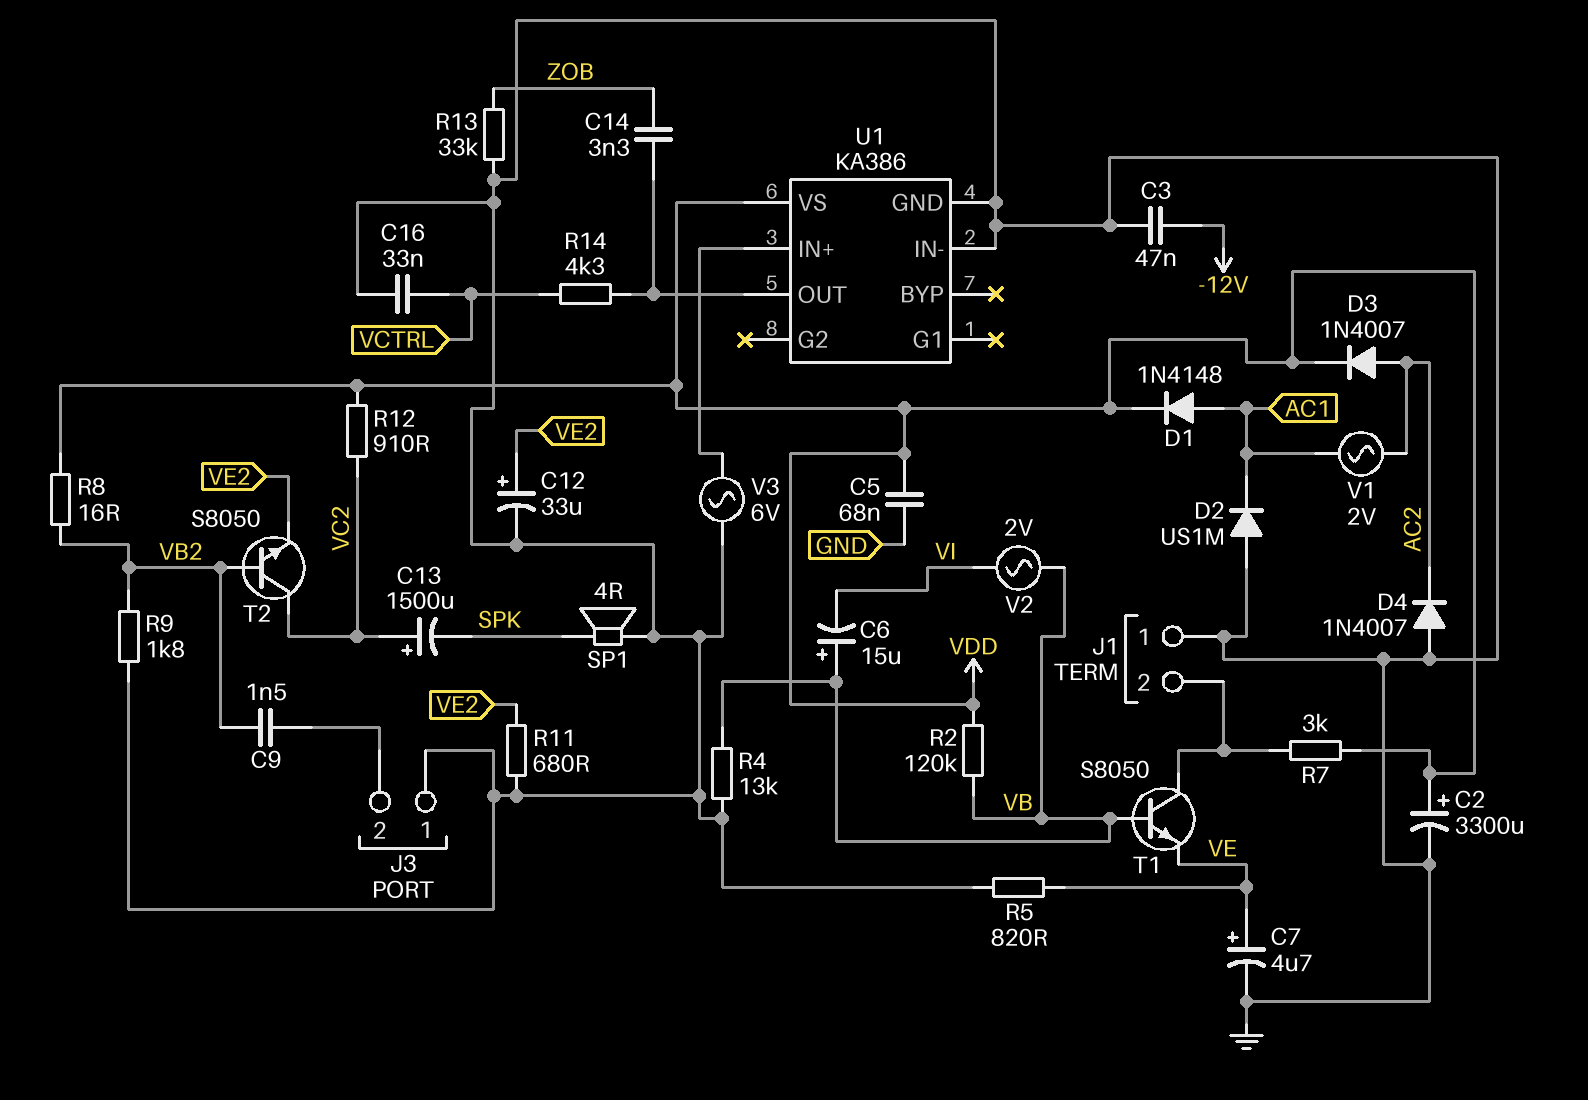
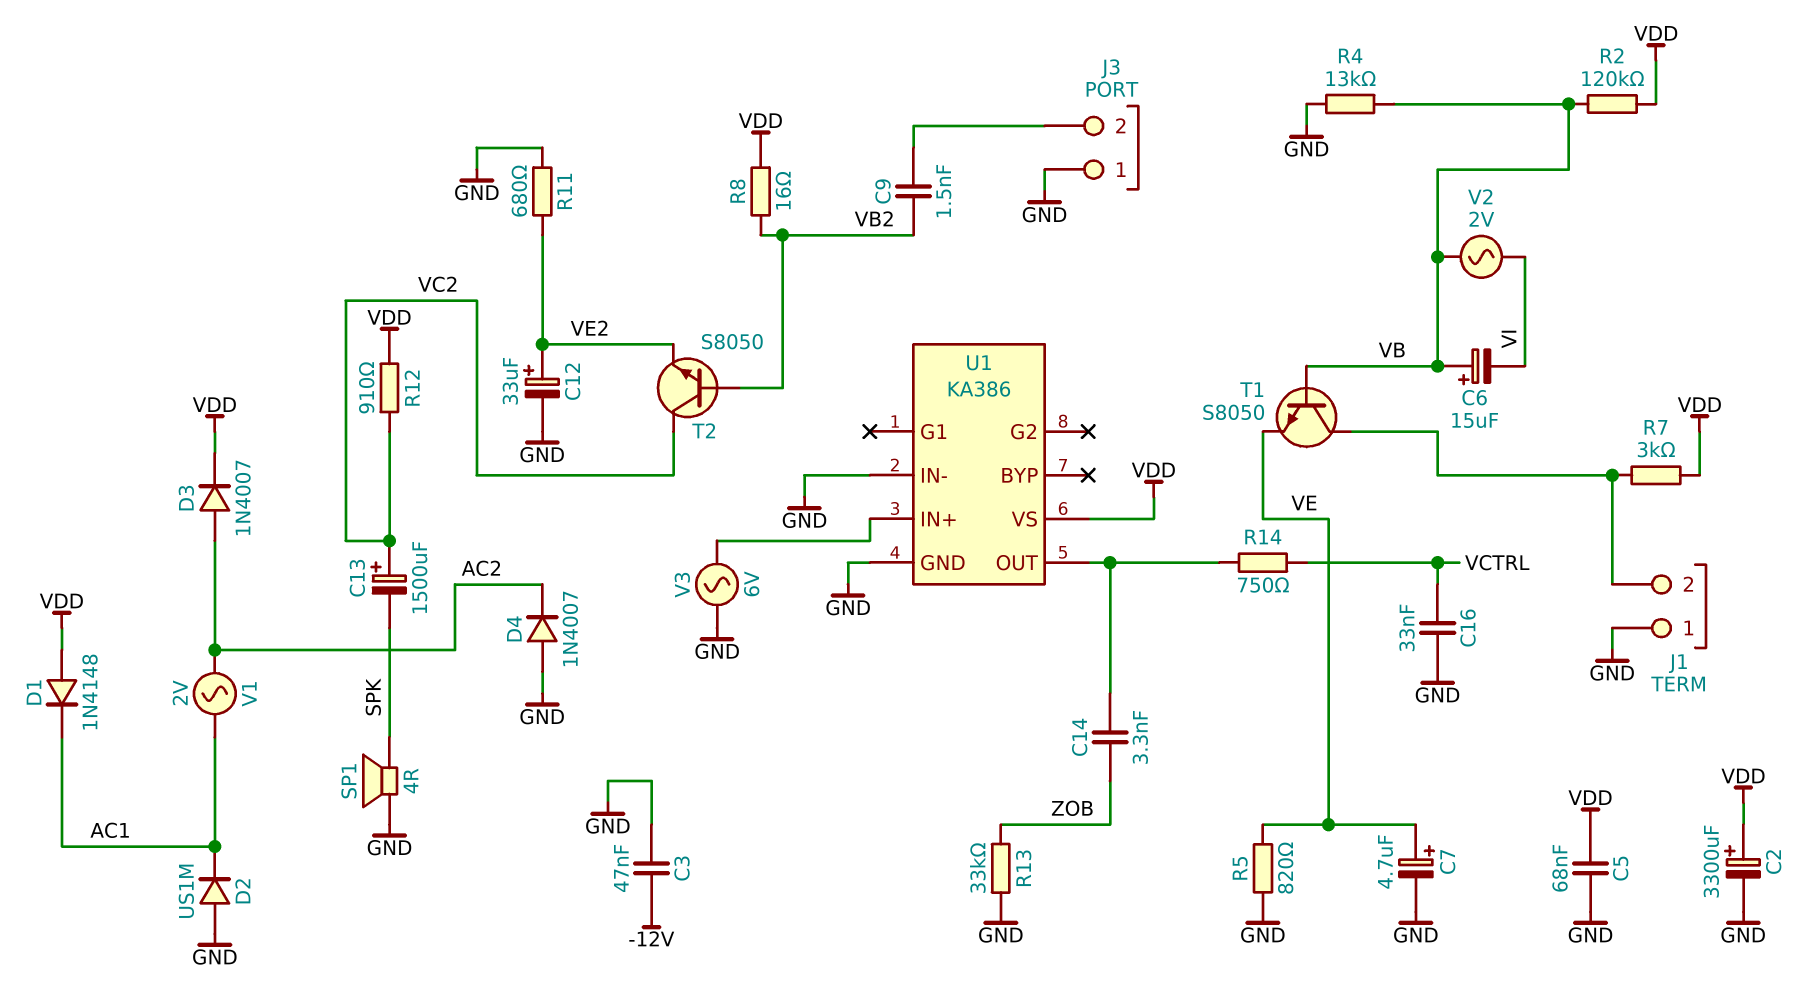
D1: diode 1N4148 (A AC1, K VDD) -> diode 1N4148 (A VDD, K AC1)
R9: 1.8k (GND, VB2) -> none
R14: 4.3k (U1/OUT, VCTRL) -> 750 (U1/OUT, VCTRL)

